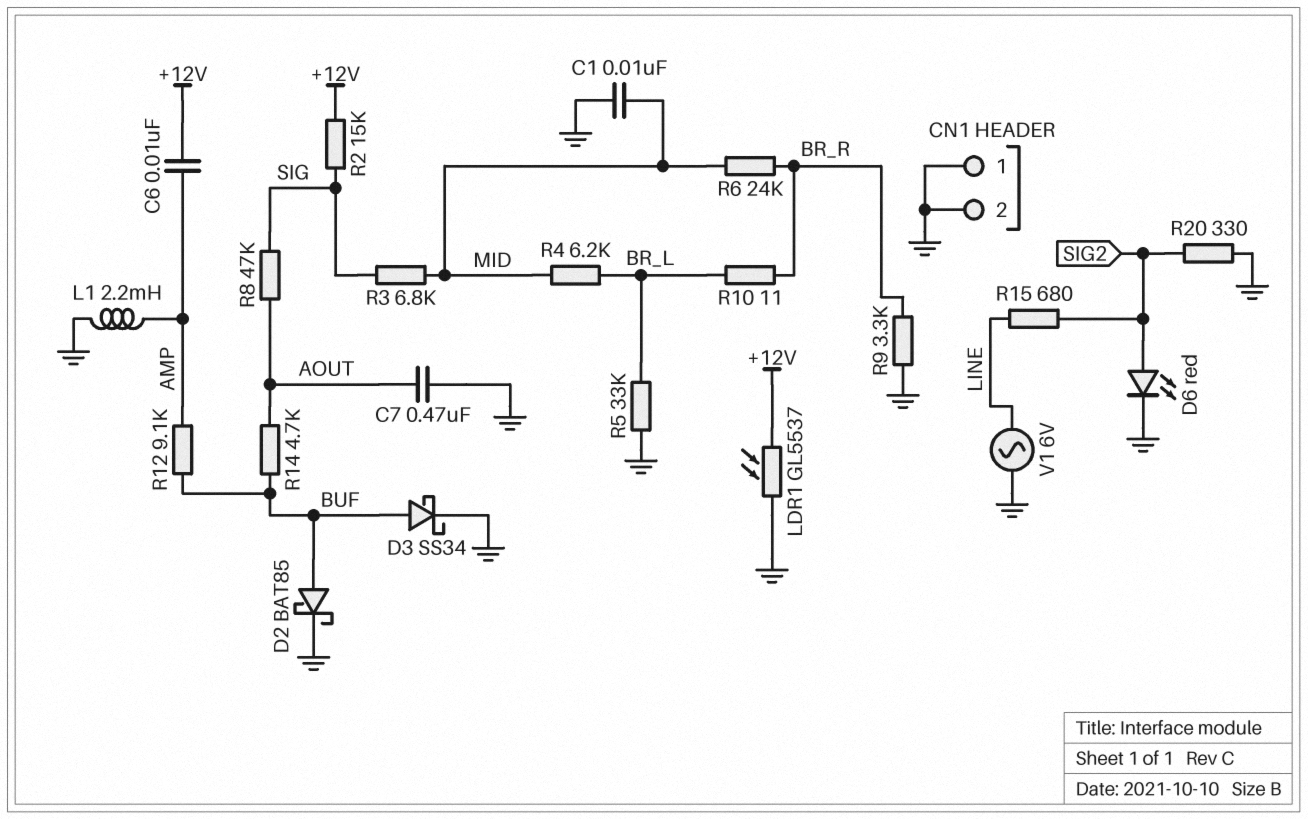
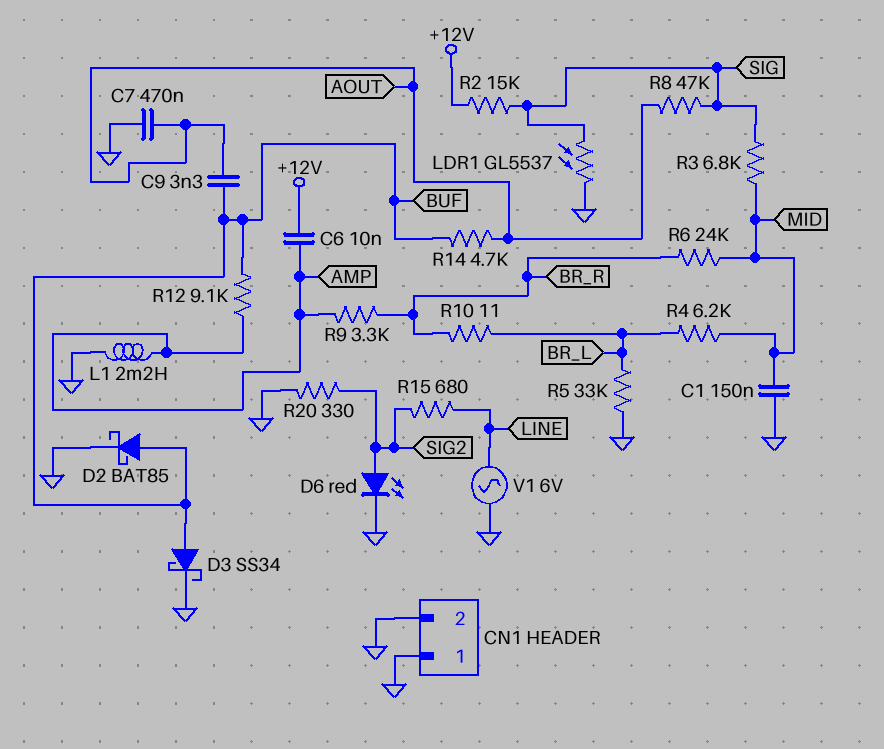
C1: 10nF (GND, MID) -> 150nF (GND, MID)
C9: none -> 3.3nF (AOUT, BUF)
LDR1: GL5537 (+12V, GND) -> GL5537 (GND, SIG)
R9: 3.3k (BR_R, GND) -> 3.3k (AMP, BR_R)

